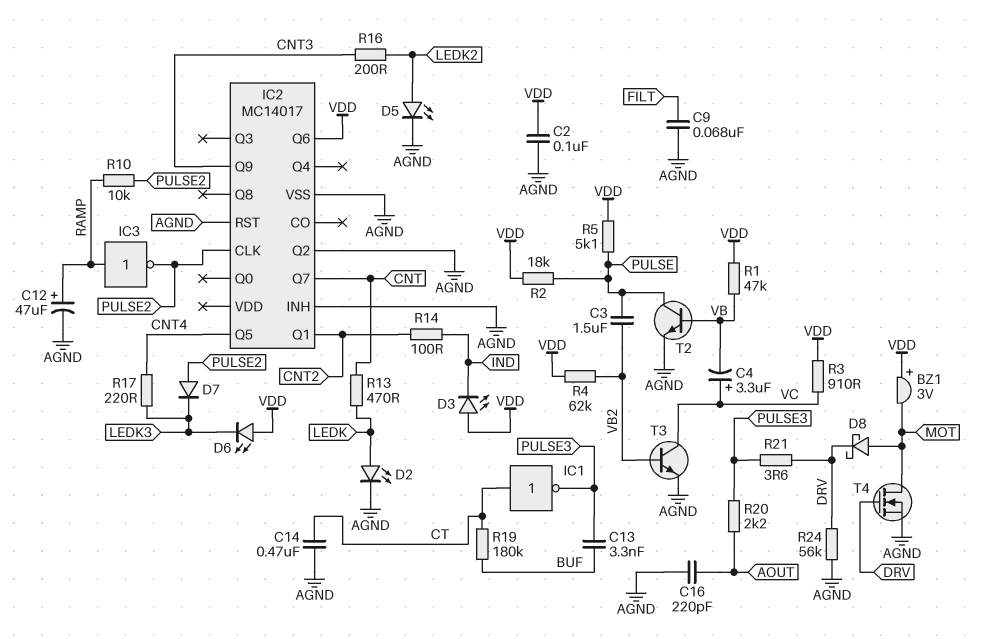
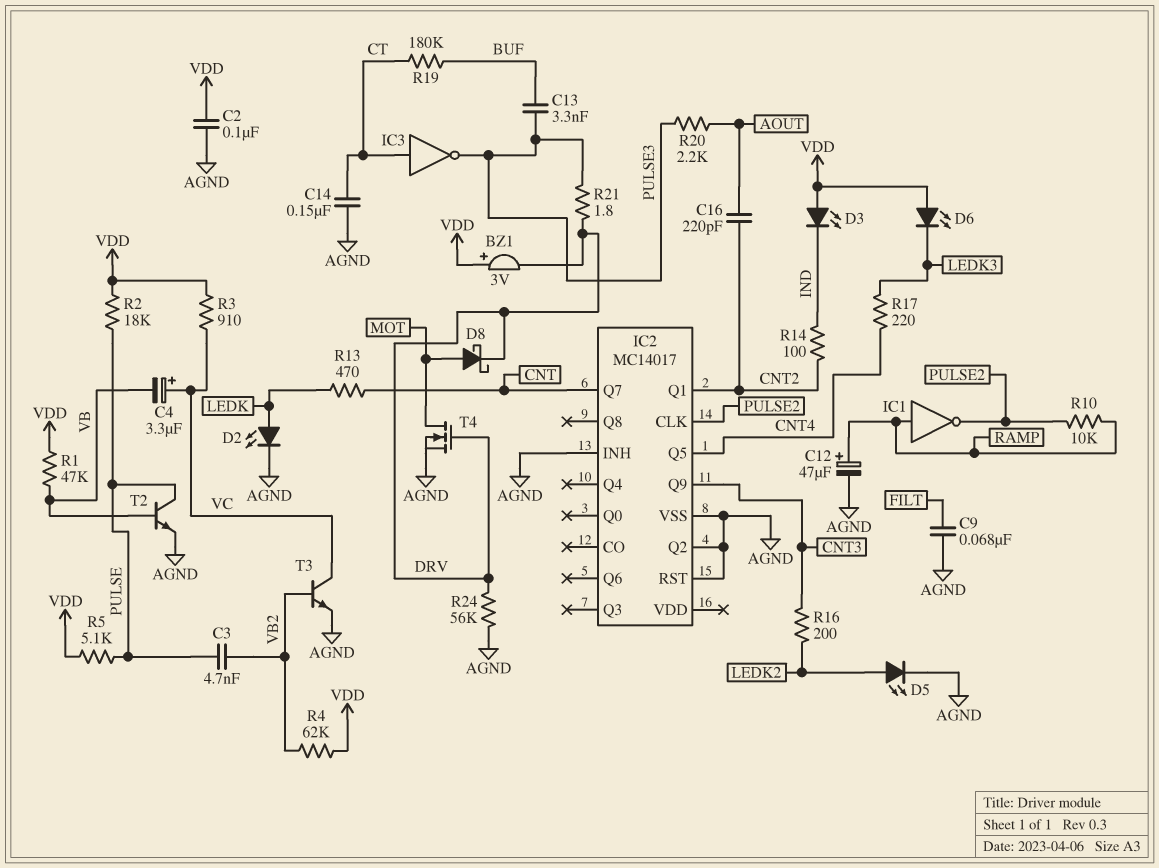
BZ1: buzzer 3V (plus VDD, minus MOT) -> buzzer 3V (plus VDD, minus DRV)
C3: 1.5uF (PULSE, VB2) -> 4.7nF (PULSE, VB2)
C14: 470nF (AGND, CT) -> 150nF (AGND, CT)
C16: 220pF (AGND, AOUT) -> 220pF (AOUT, CNT2)
D7: diode (A PULSE2, K LEDK3) -> none
IC1: NOT (in CT, out PULSE3) -> NOT (in RAMP, out PULSE2)
IC2 pin Q6: VDD -> none
IC3: NOT (in RAMP, out PULSE2) -> NOT (in CT, out PULSE3)
R21: 3.6 (DRV, PULSE3) -> 1.8 (DRV, PULSE3)

